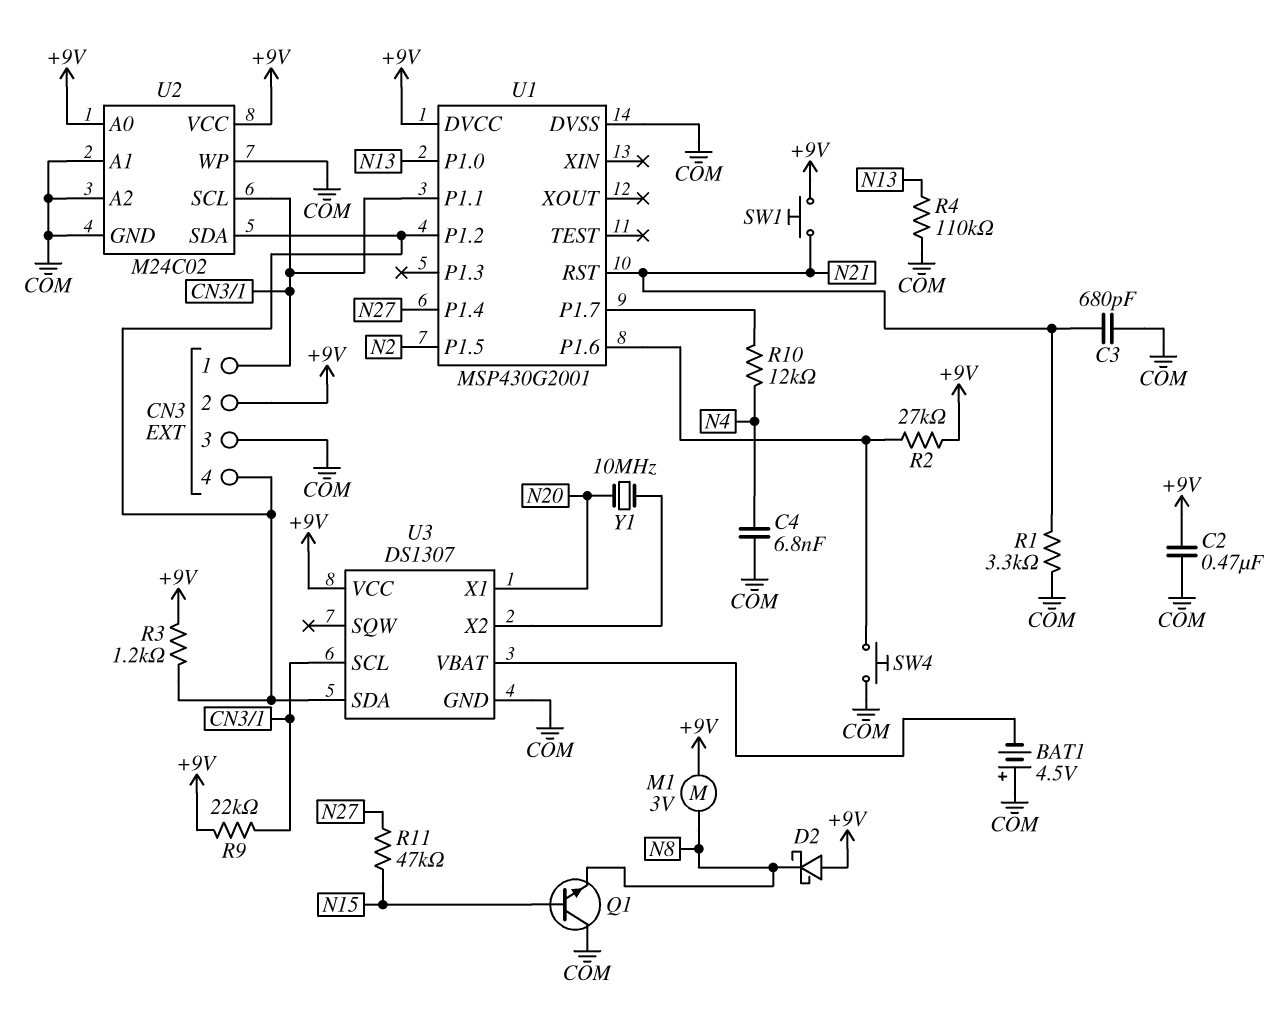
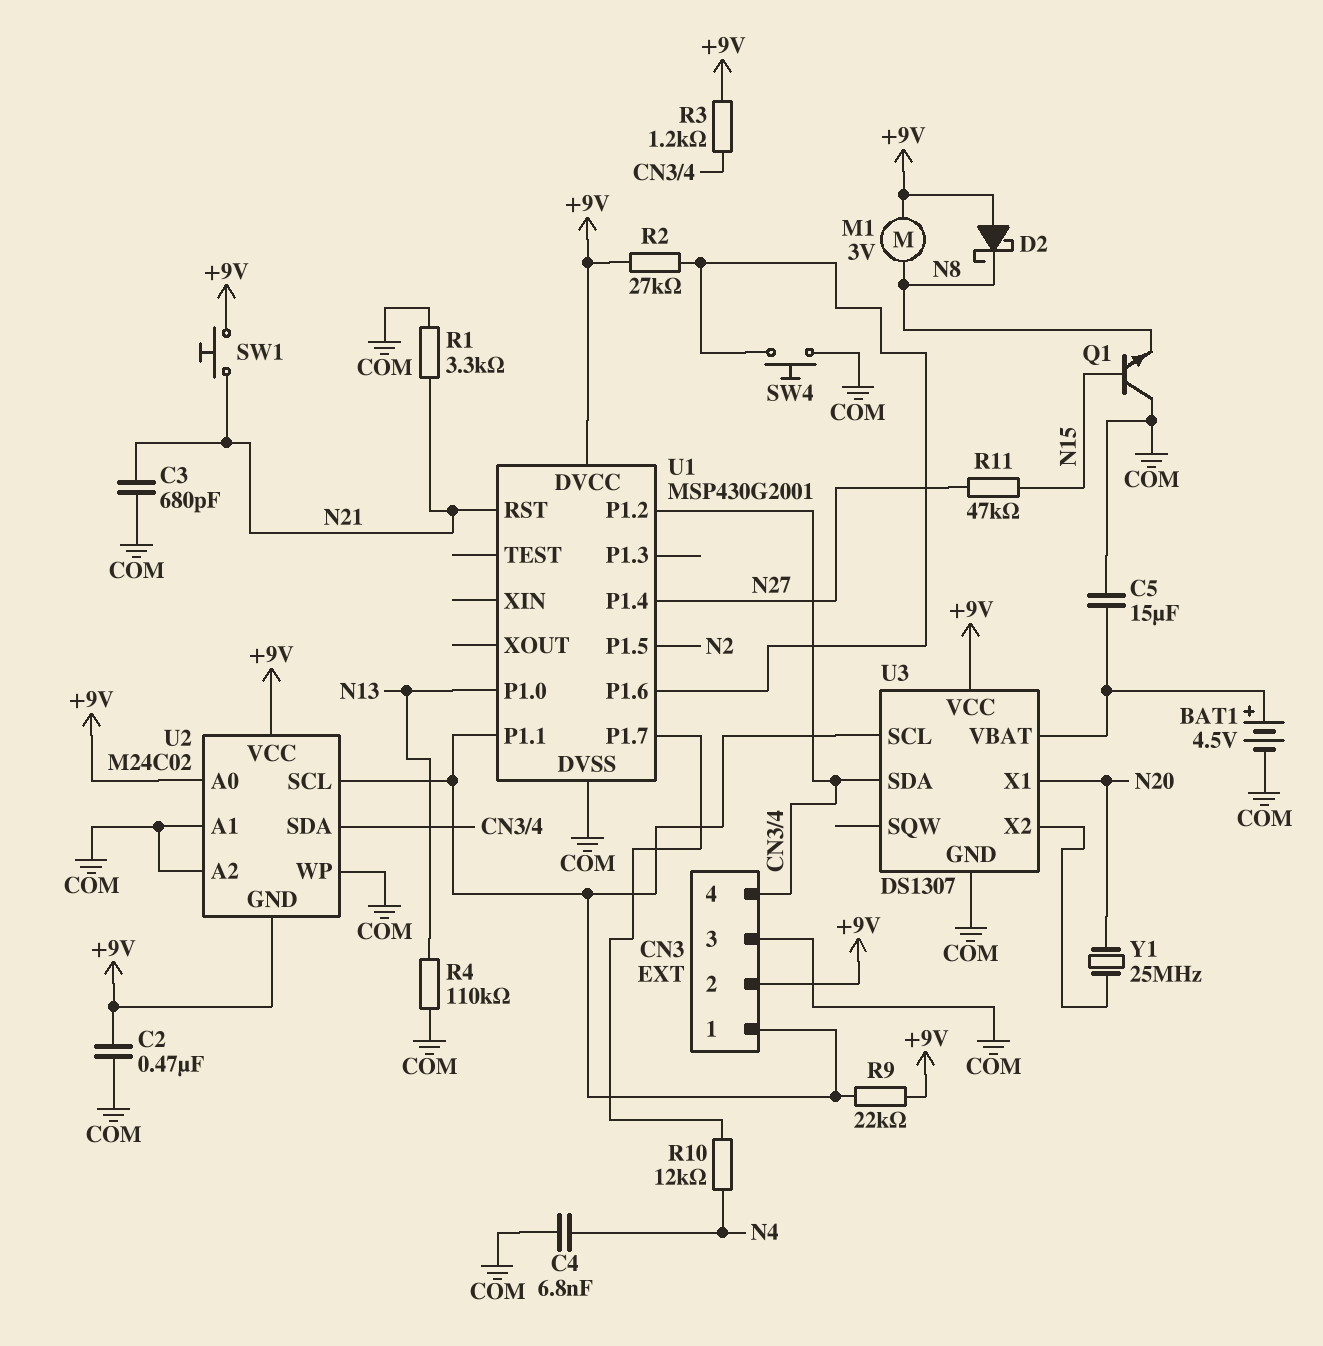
BAT1: 4.5V (plus COM, minus U3/VBAT) -> 4.5V (plus U3/VBAT, minus COM)
C5: none -> 15uF (COM, U3/VBAT)
U2 pin GND: COM -> +9V
Y1: 10MHz (N20, U3/X2) -> 25MHz (N20, U3/X2)

